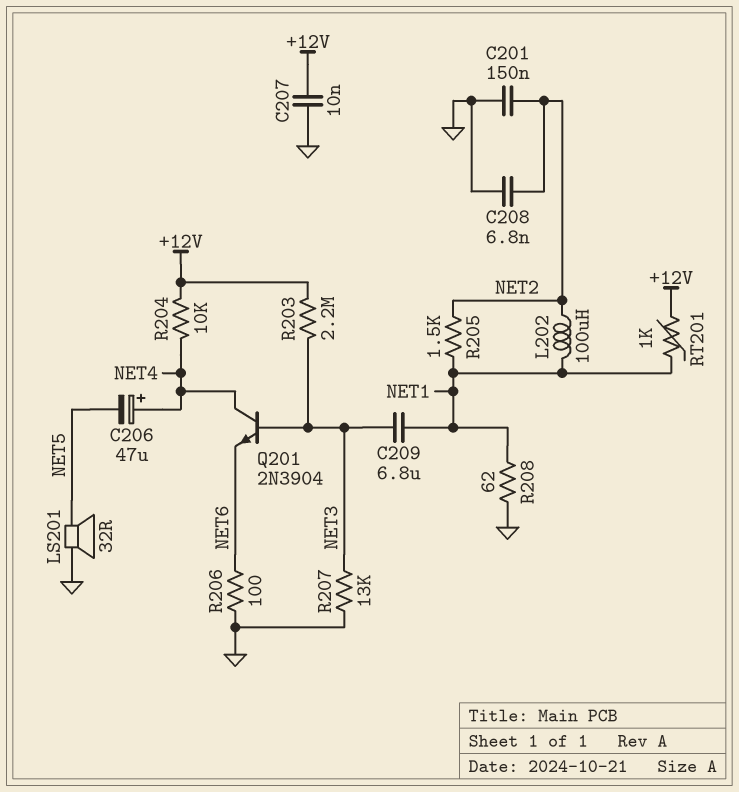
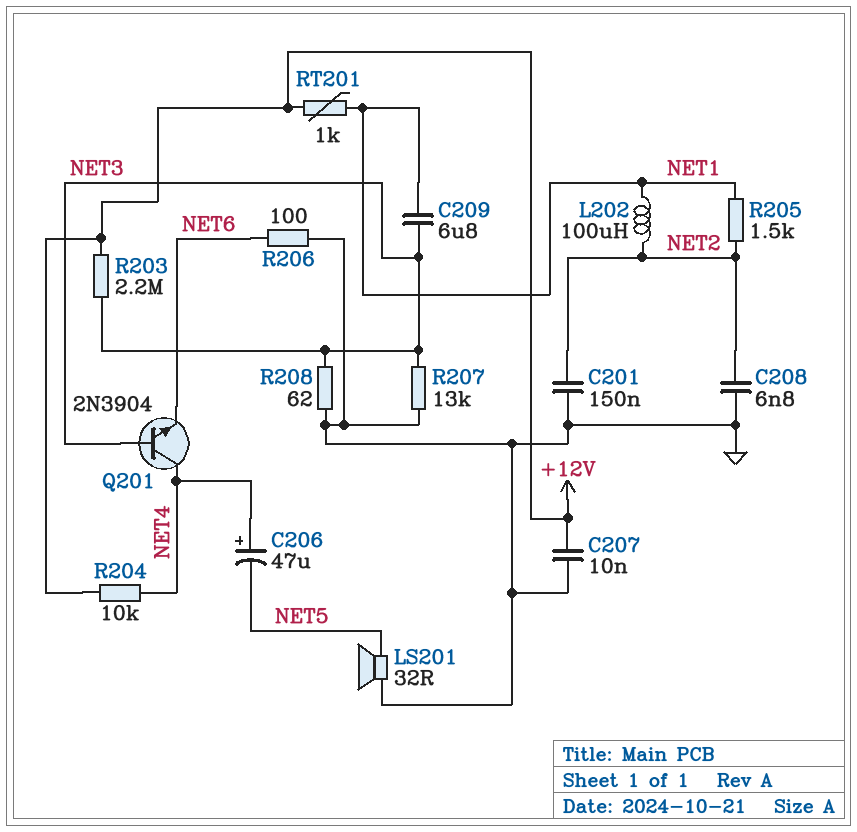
R208: 62 (GND, NET1) -> 62 (GND, NET3)

